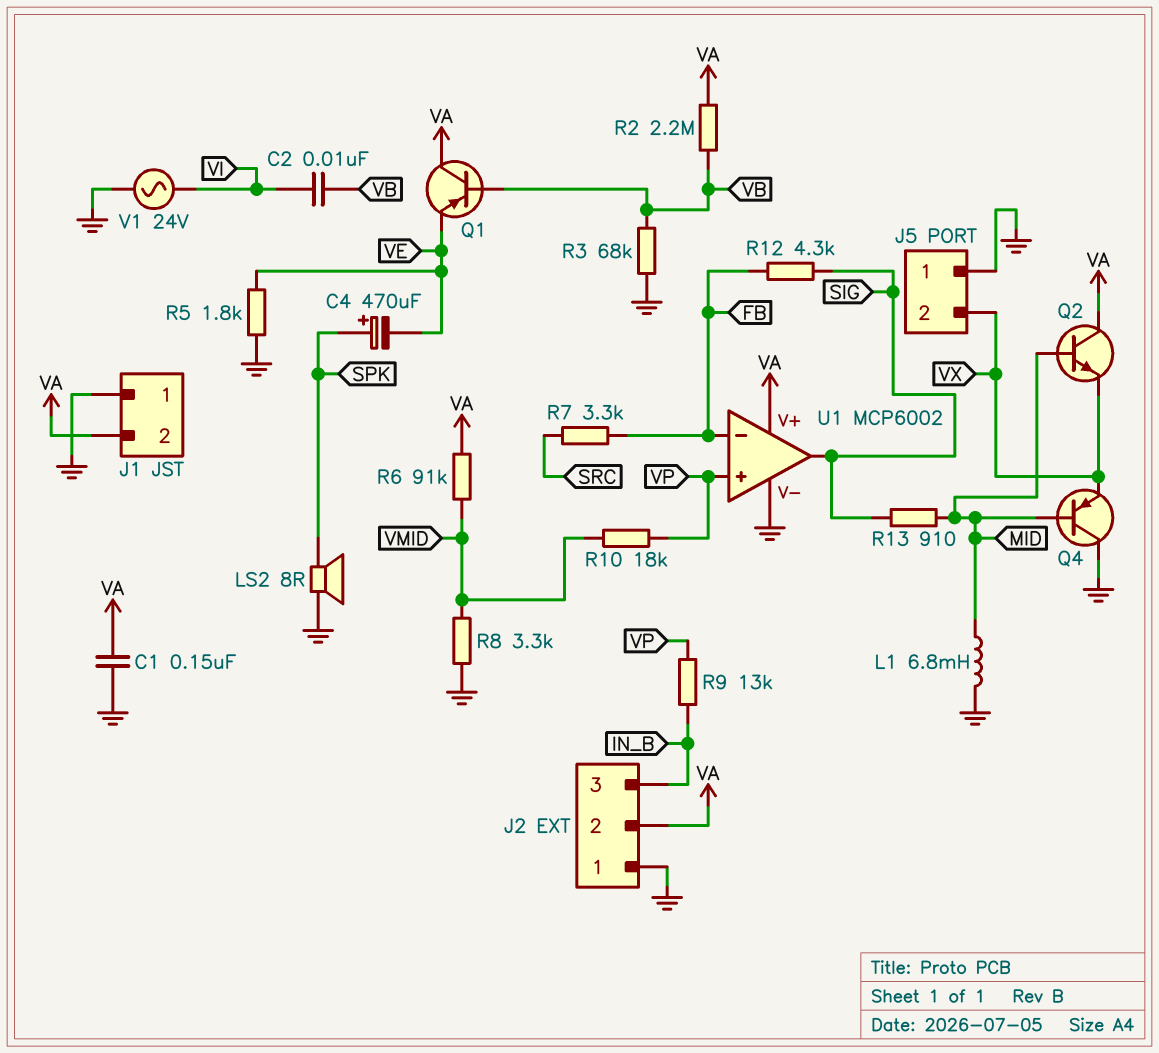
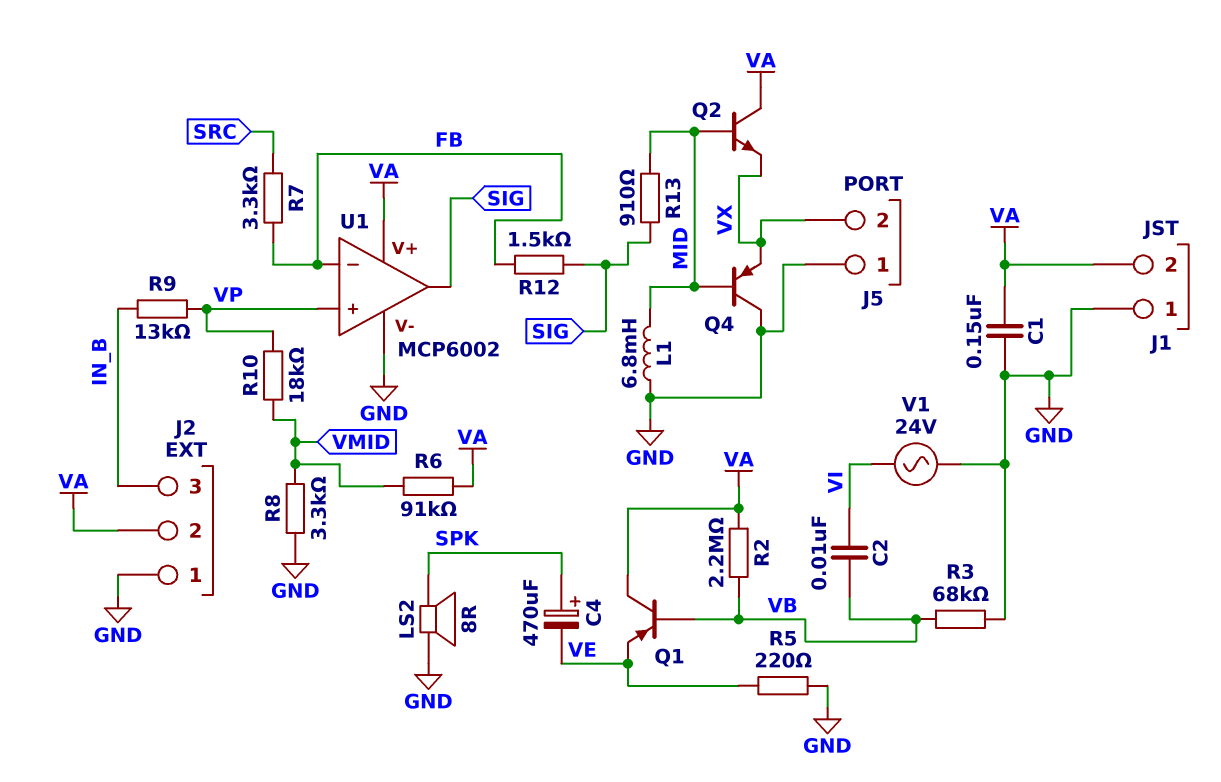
R5: 1.8k (GND, VE) -> 220 (GND, VE)
R12: 4.3k (FB, SIG) -> 1.5k (FB, SIG)

